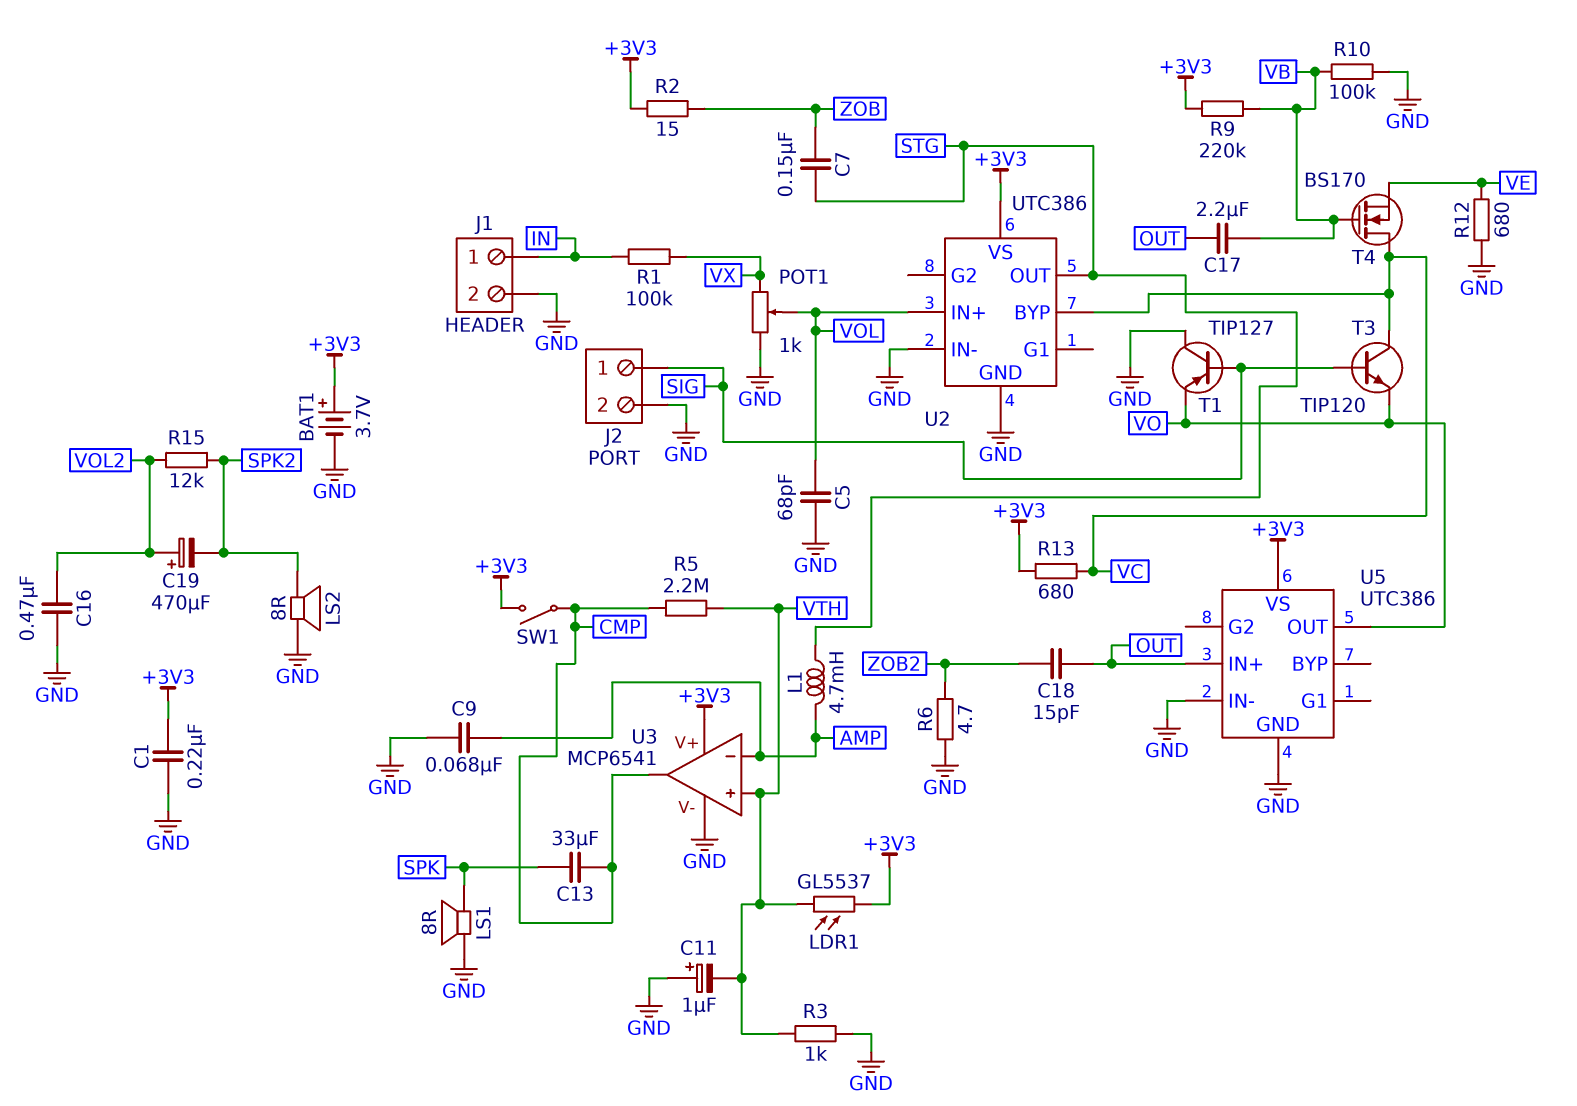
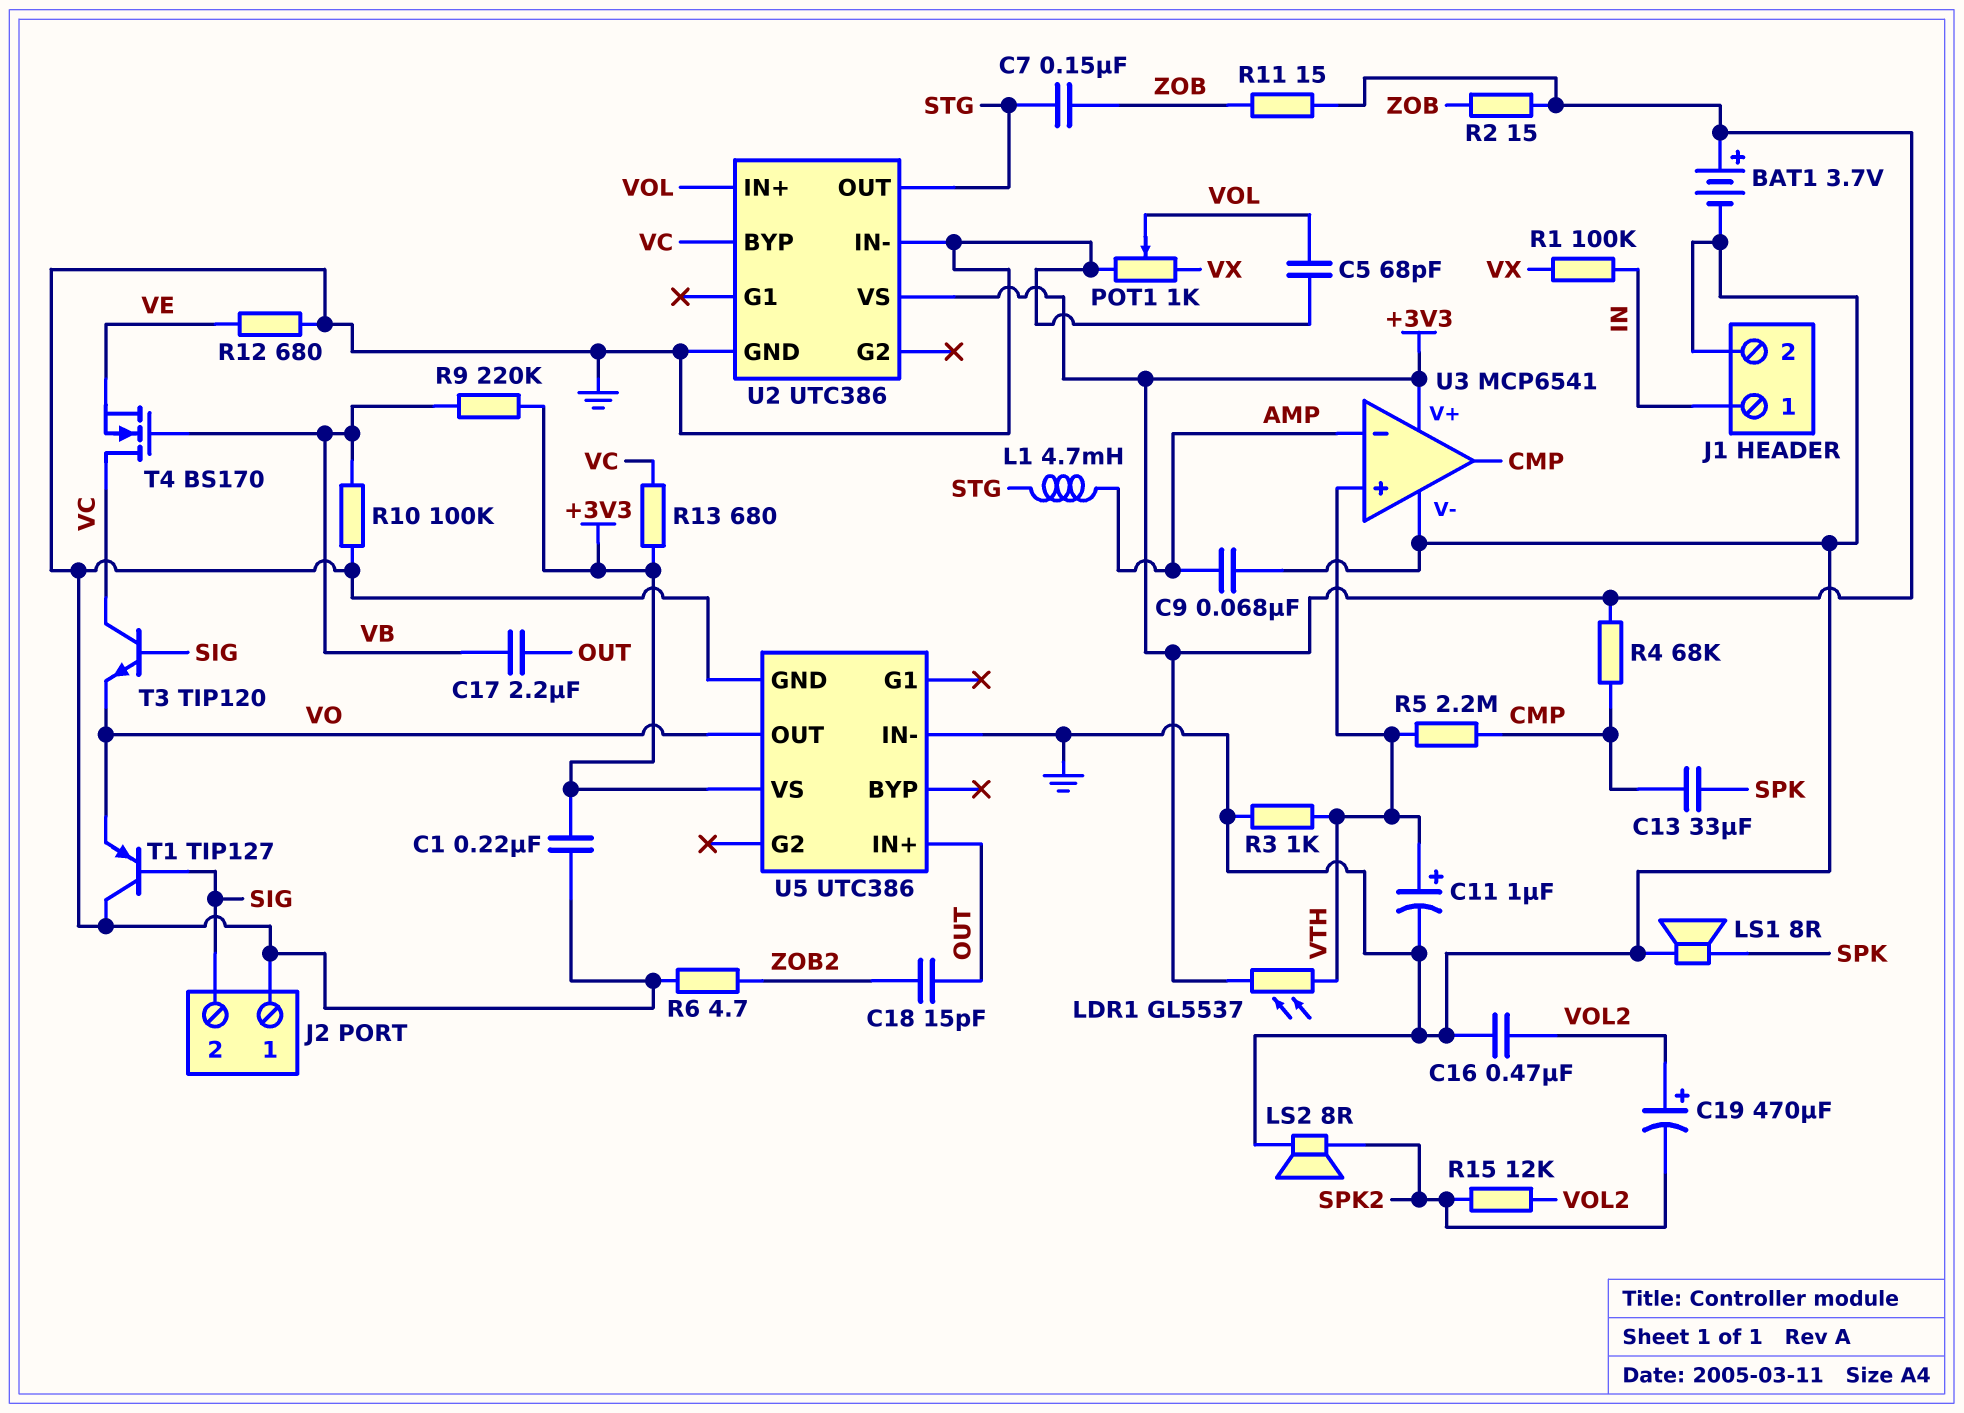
C11: 1uF (plus GND, minus VTH) -> 1uF (plus VTH, minus GND)
J2 pin 1: SIG -> GND
J2 pin 2: GND -> SIG
R4: none -> 68k (+3V3, CMP)
R11: none -> 15 (+3V3, ZOB)
SW1: switch (+3V3, CMP) -> none

